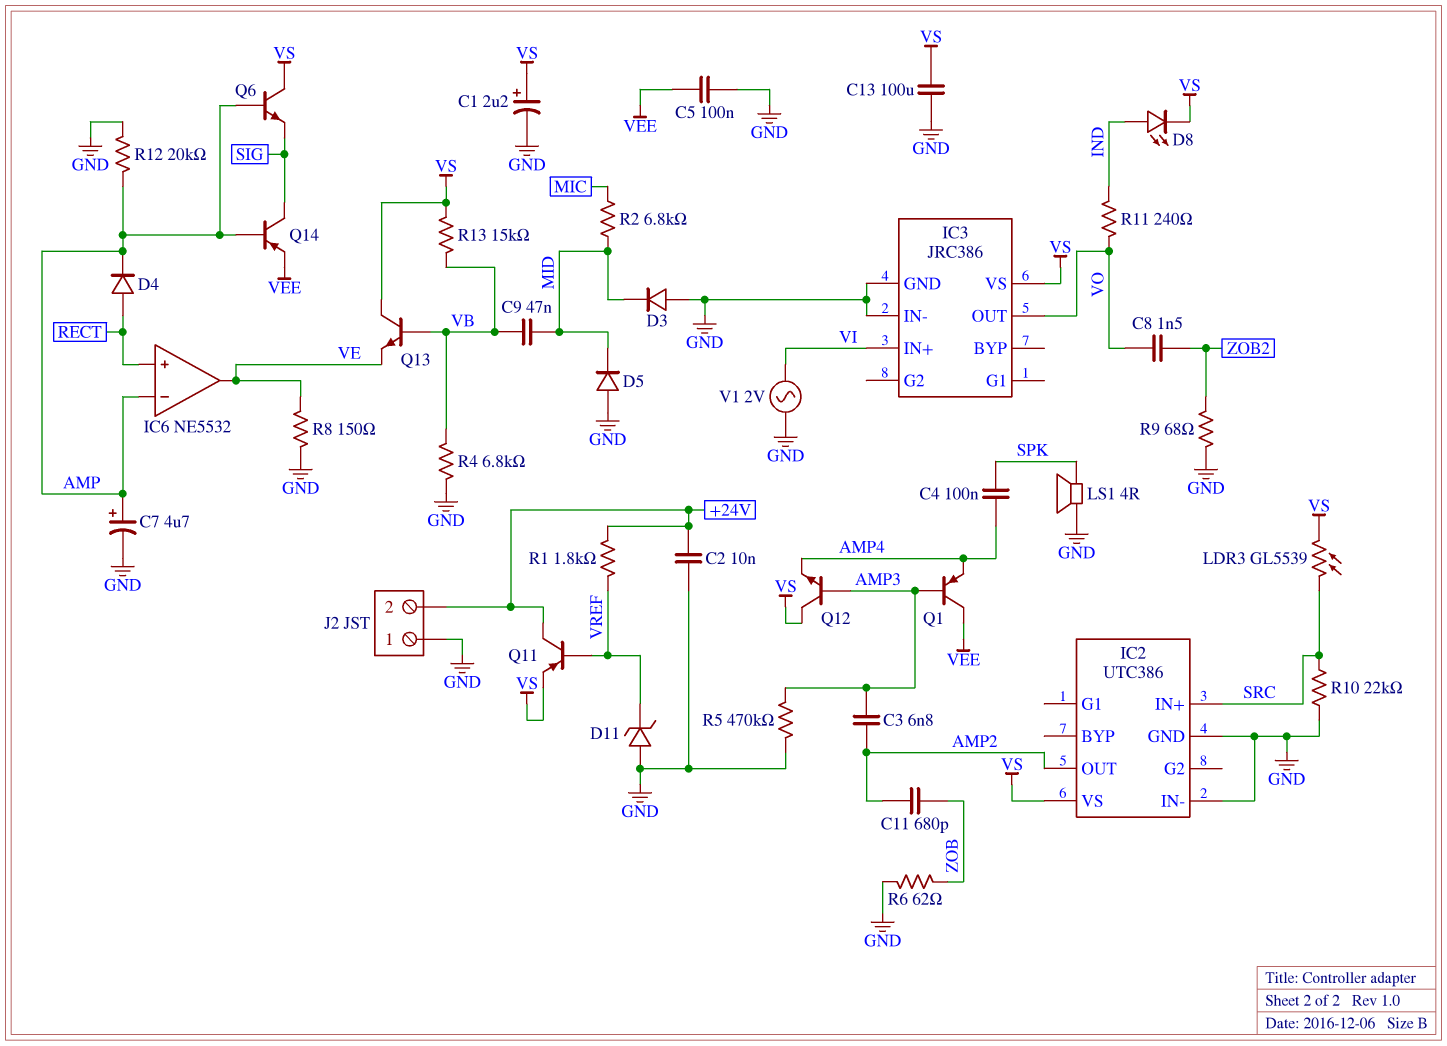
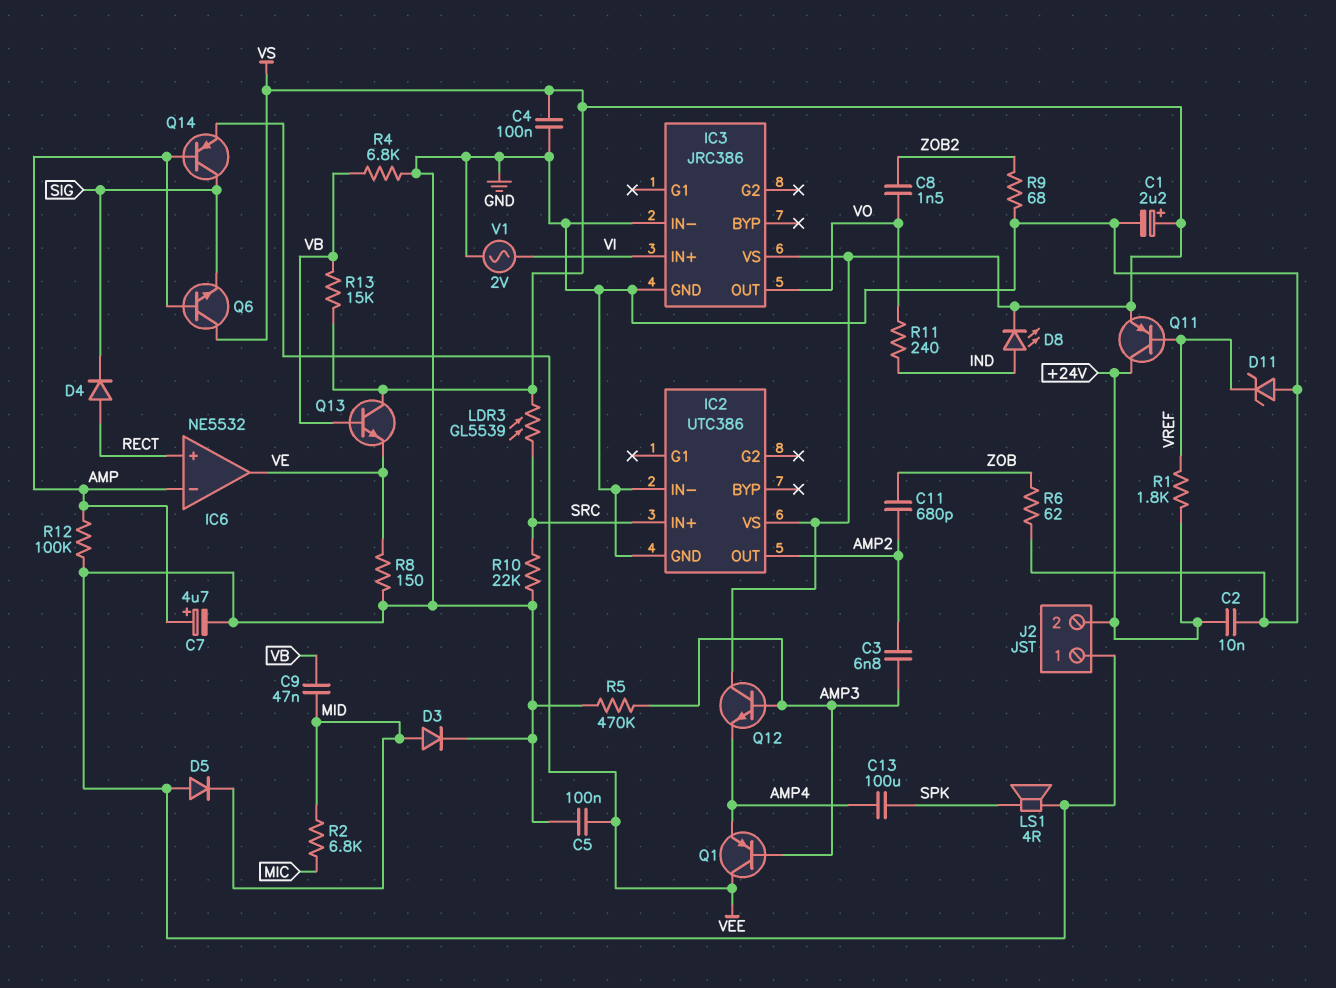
C4: 100nF (AMP4, SPK) -> 100nF (GND, VS)
C13: 100uF (GND, VS) -> 100uF (AMP4, SPK)
D3: diode (A GND, K MID) -> diode (A MID, K GND)
D4: diode (A RECT, K AMP) -> diode (A RECT, K SIG)
R12: 20k (AMP, GND) -> 100k (AMP, GND)

